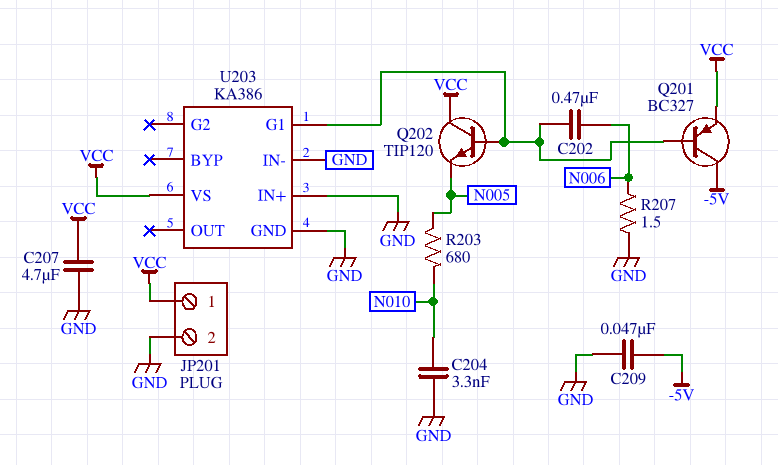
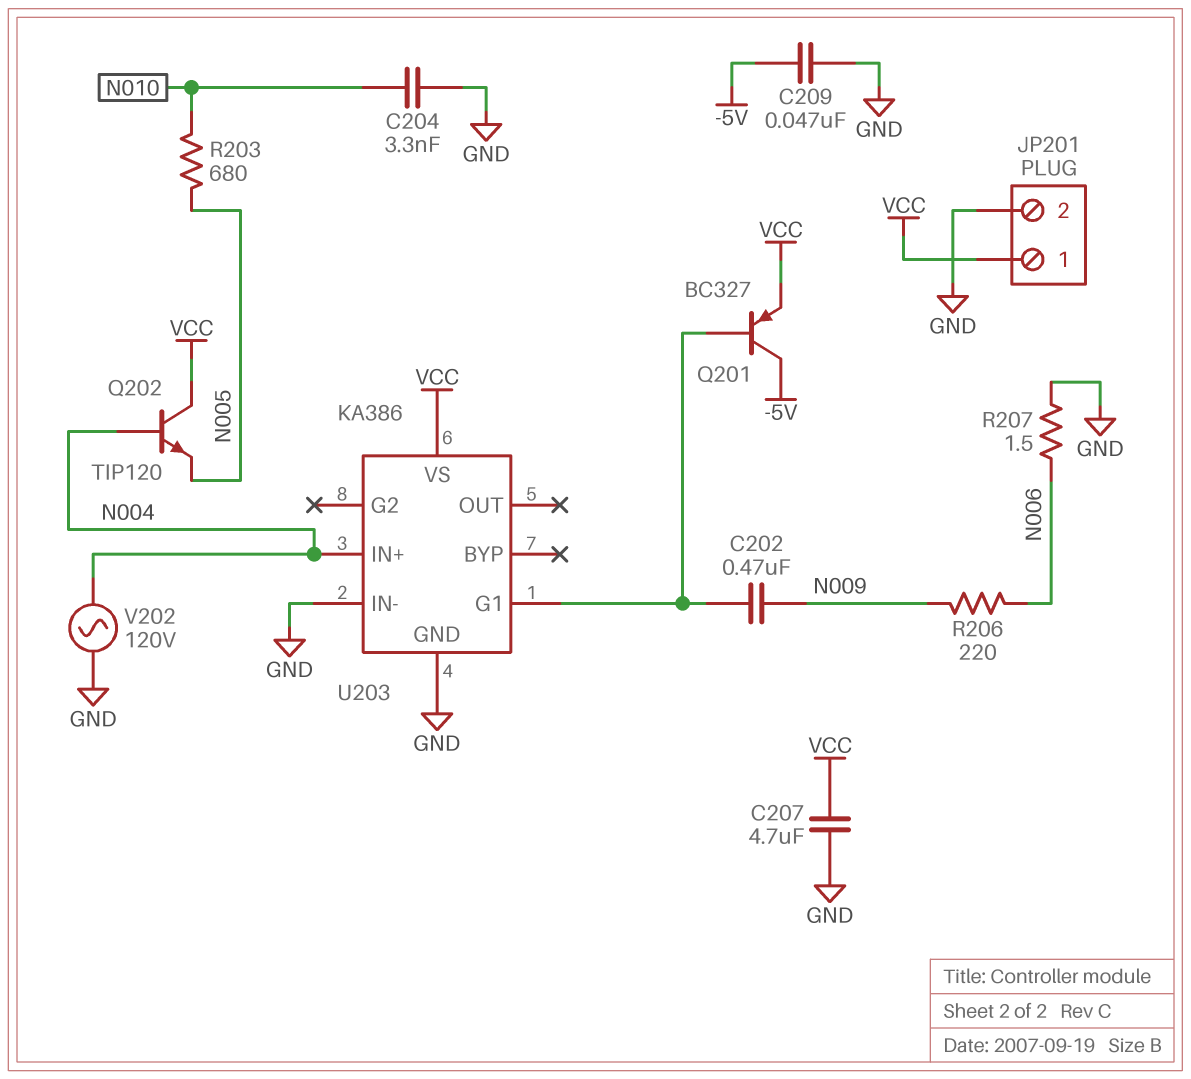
C202: 470nF (N006, U203/G1) -> 470nF (N009, U203/G1)
Q202: NPN TIP120 (B U203/G1, C VCC, E N005) -> NPN TIP120 (B N004, C VCC, E N005)
R206: none -> 220 (N006, N009)
U203 pin IN+: GND -> N004
V202: none -> AC 120V (GND, N004)

